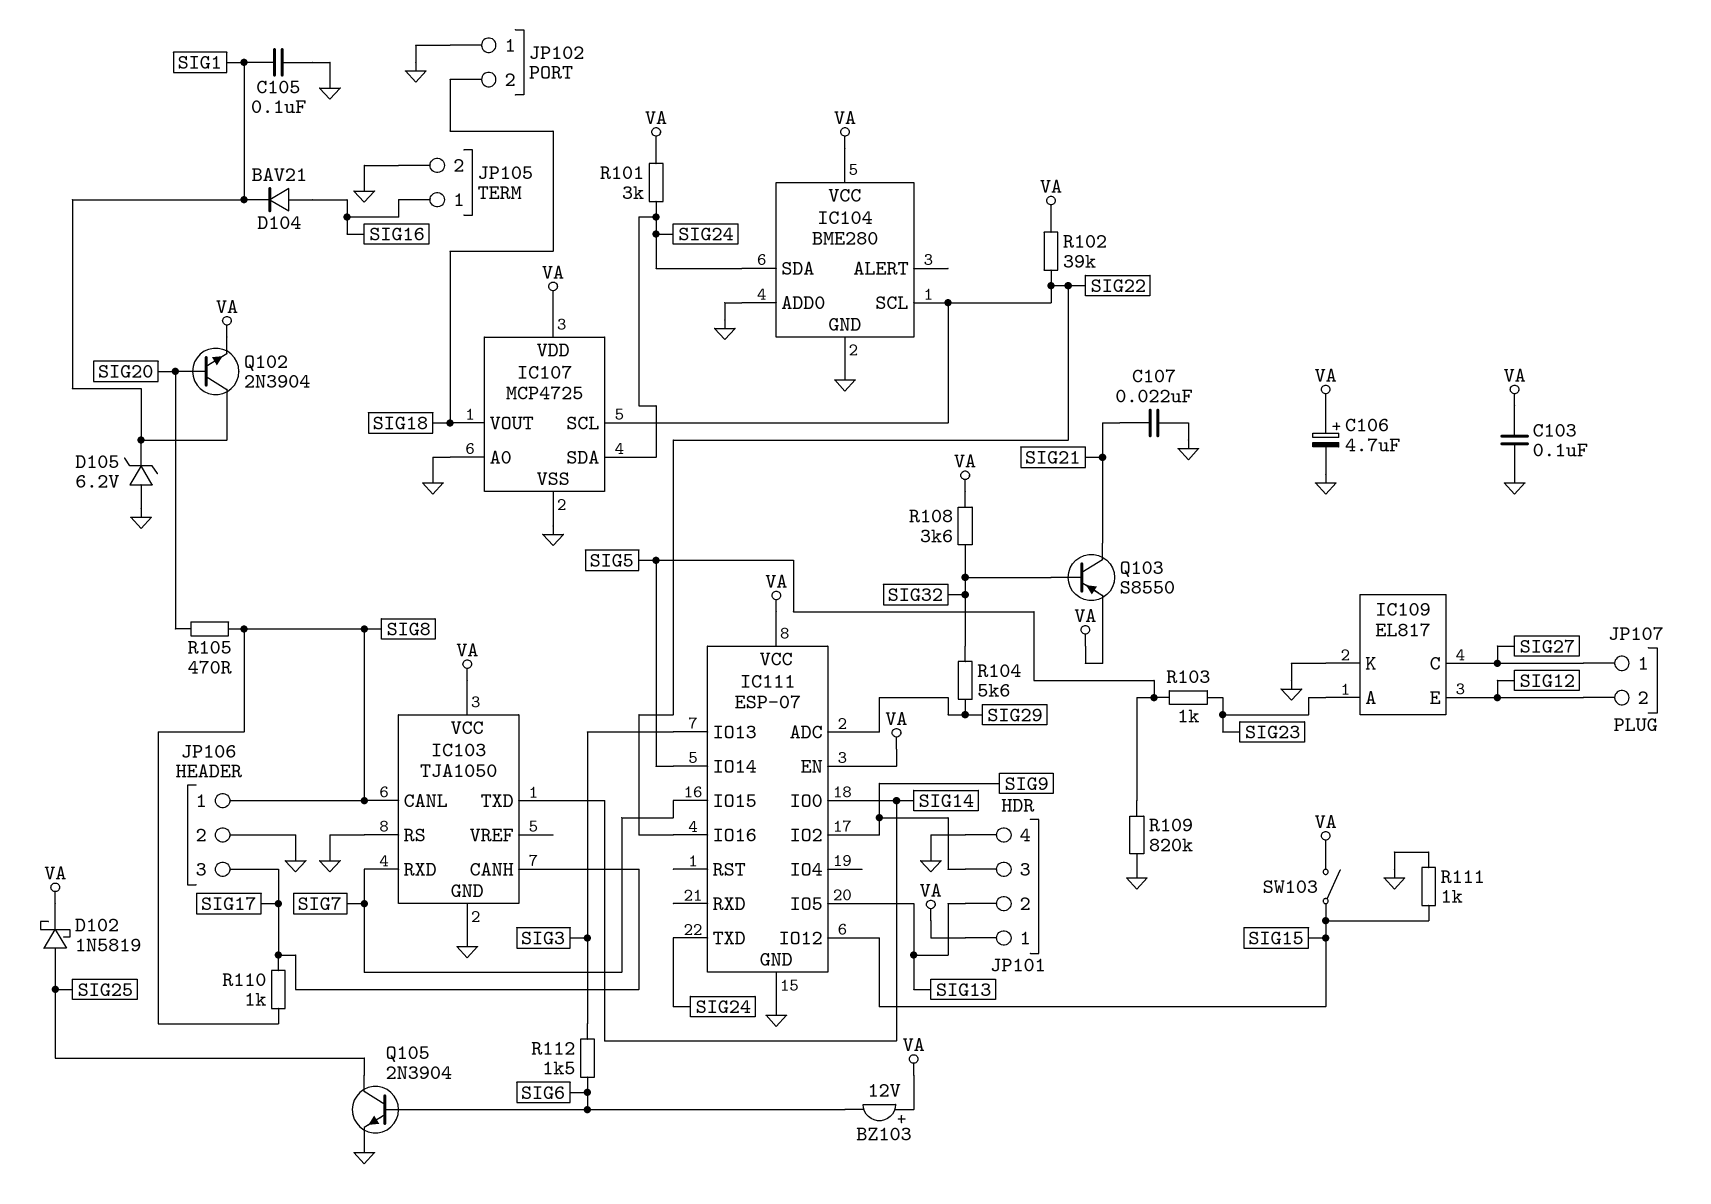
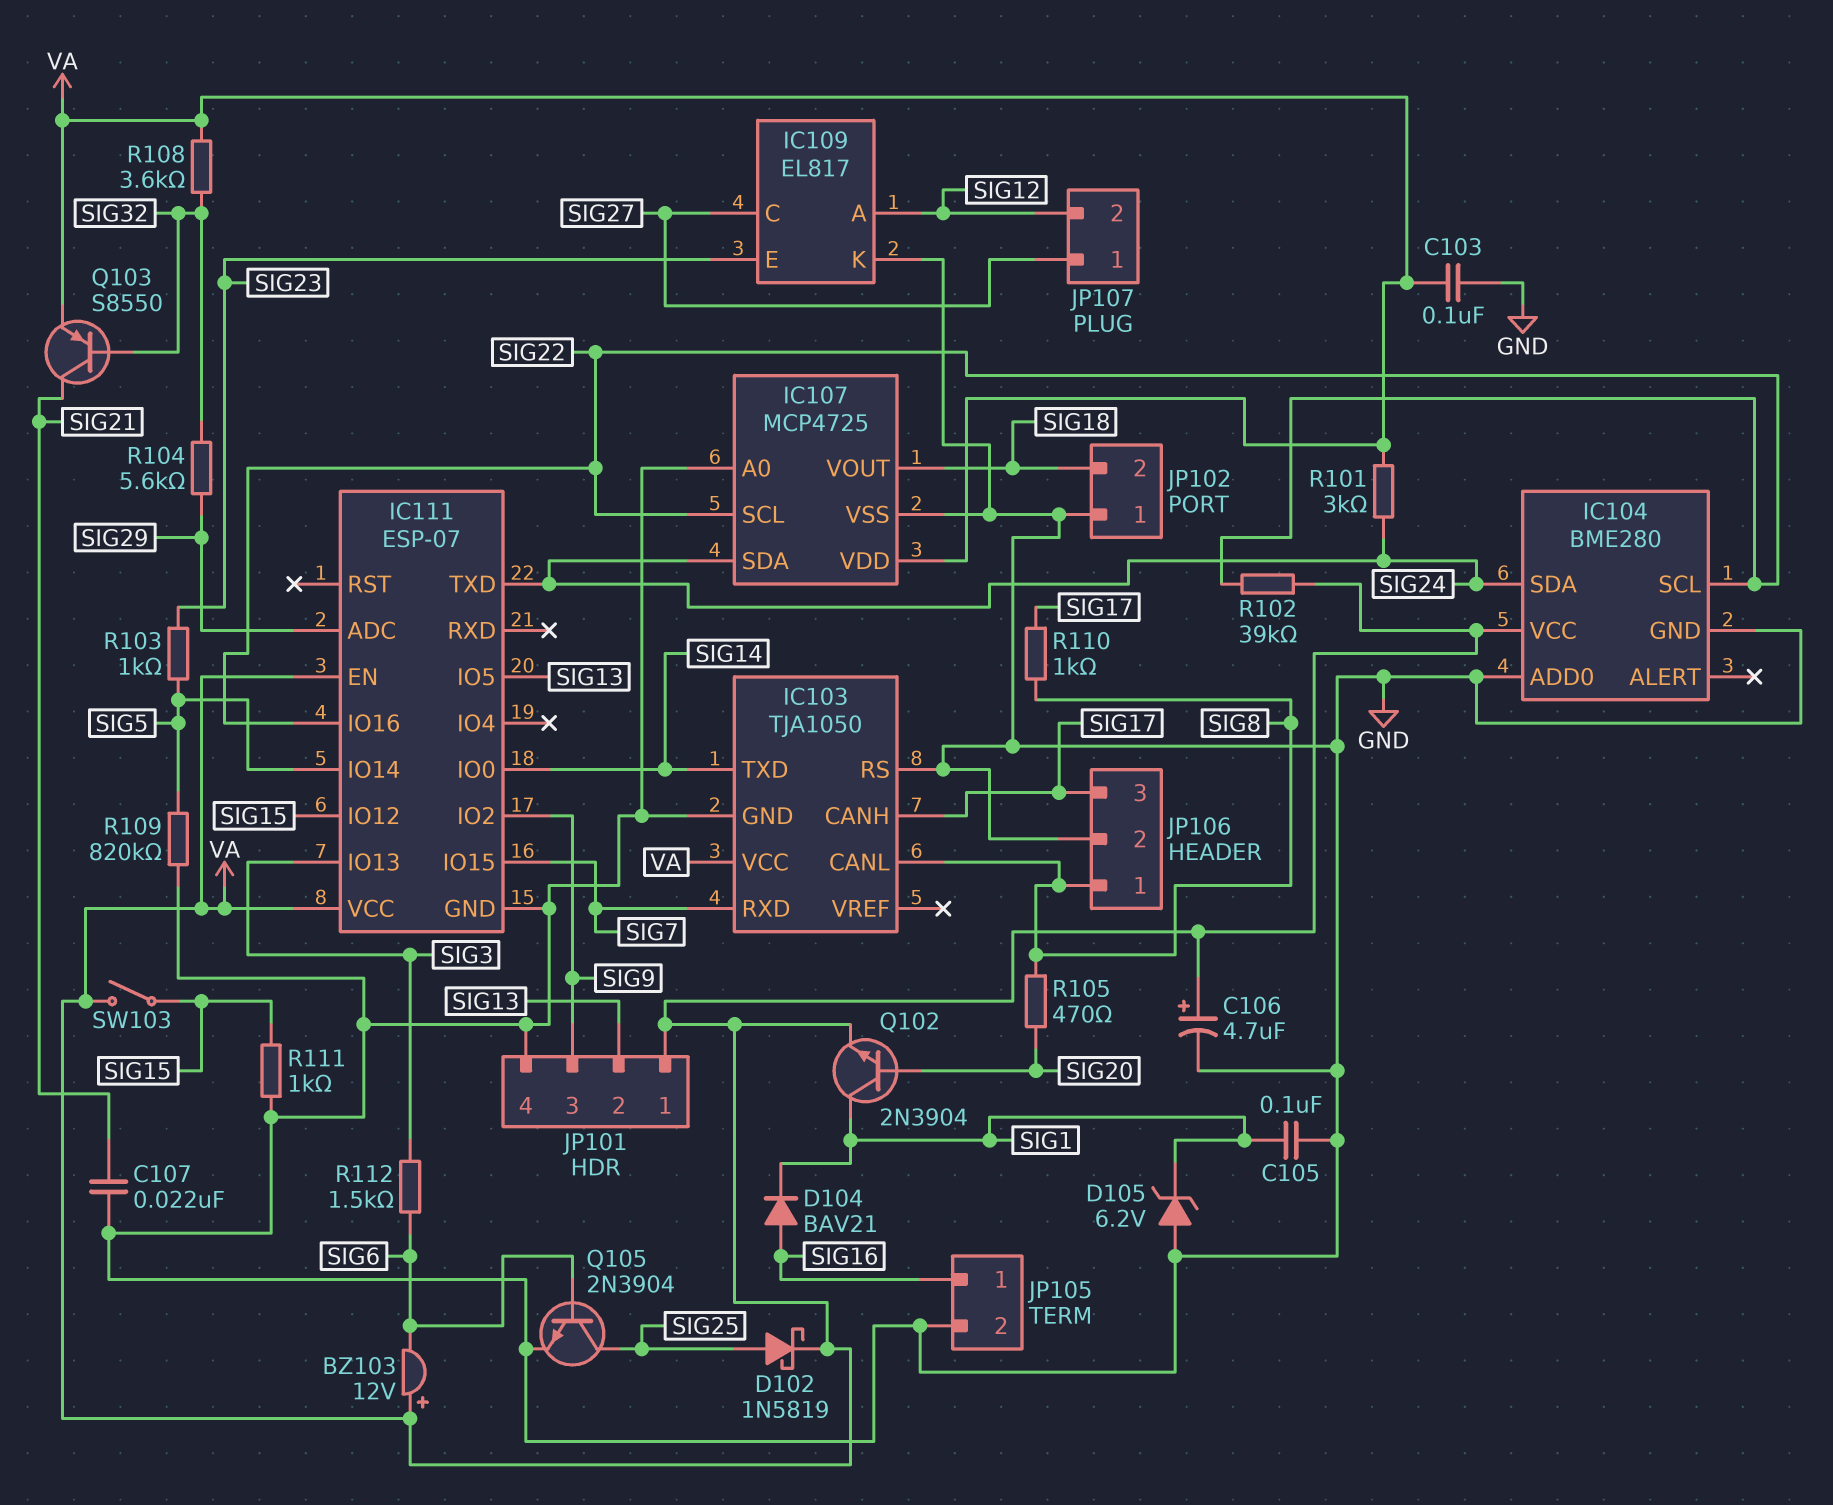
IC109 pin A: SIG23 -> SIG12
IC109 pin E: SIG12 -> SIG23

